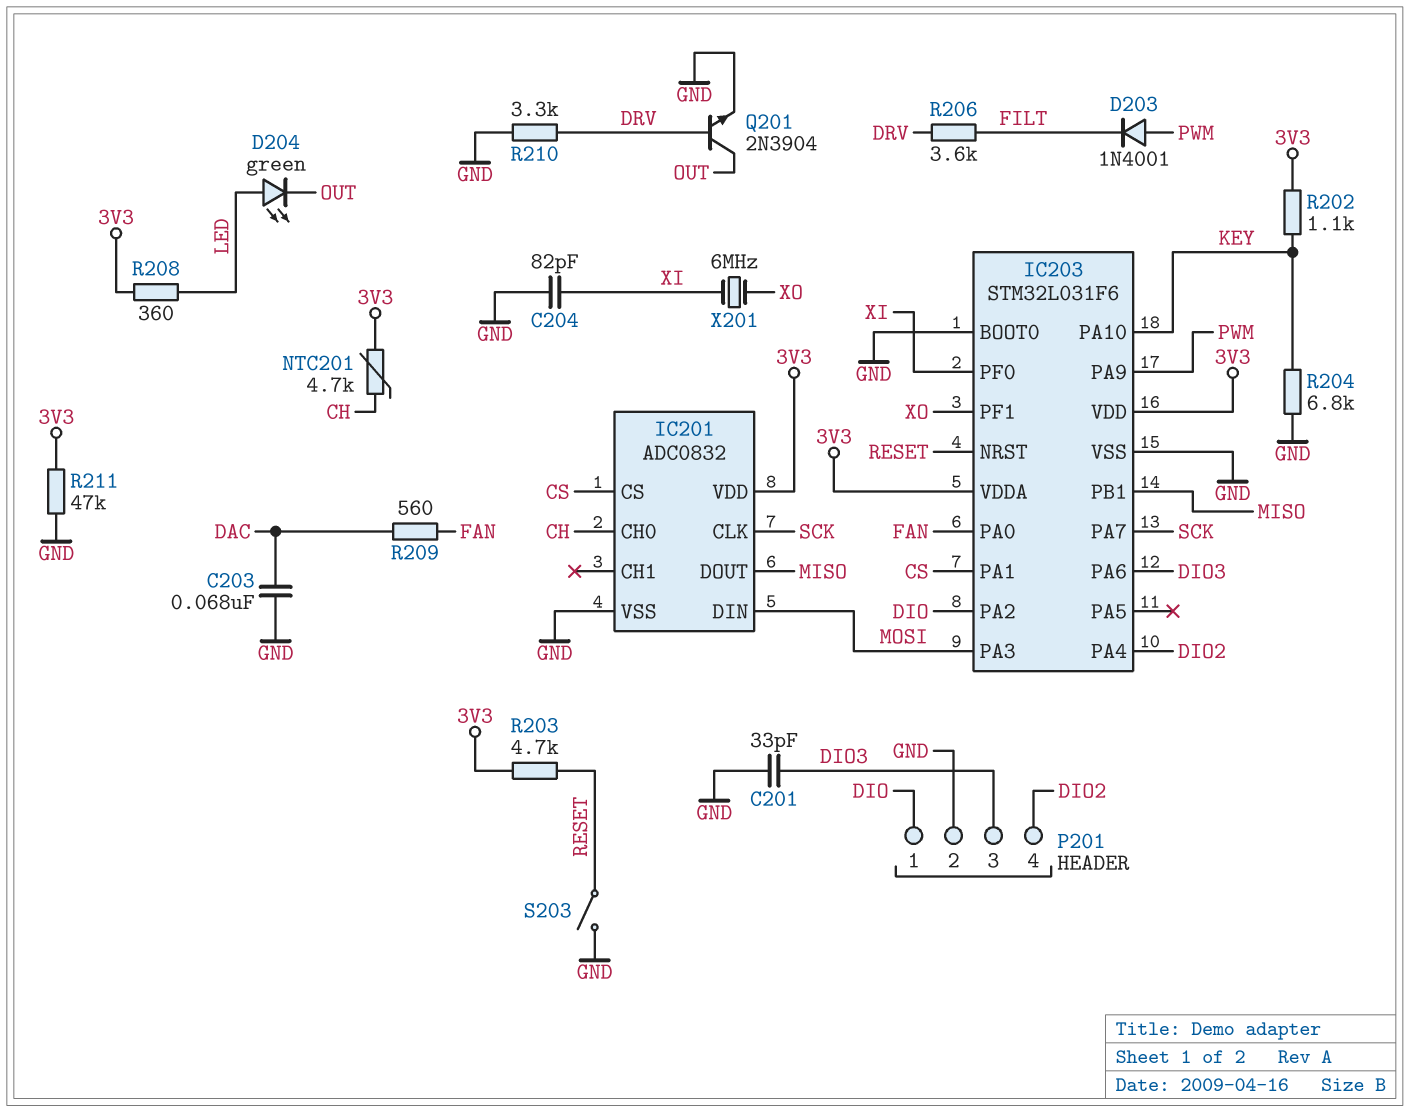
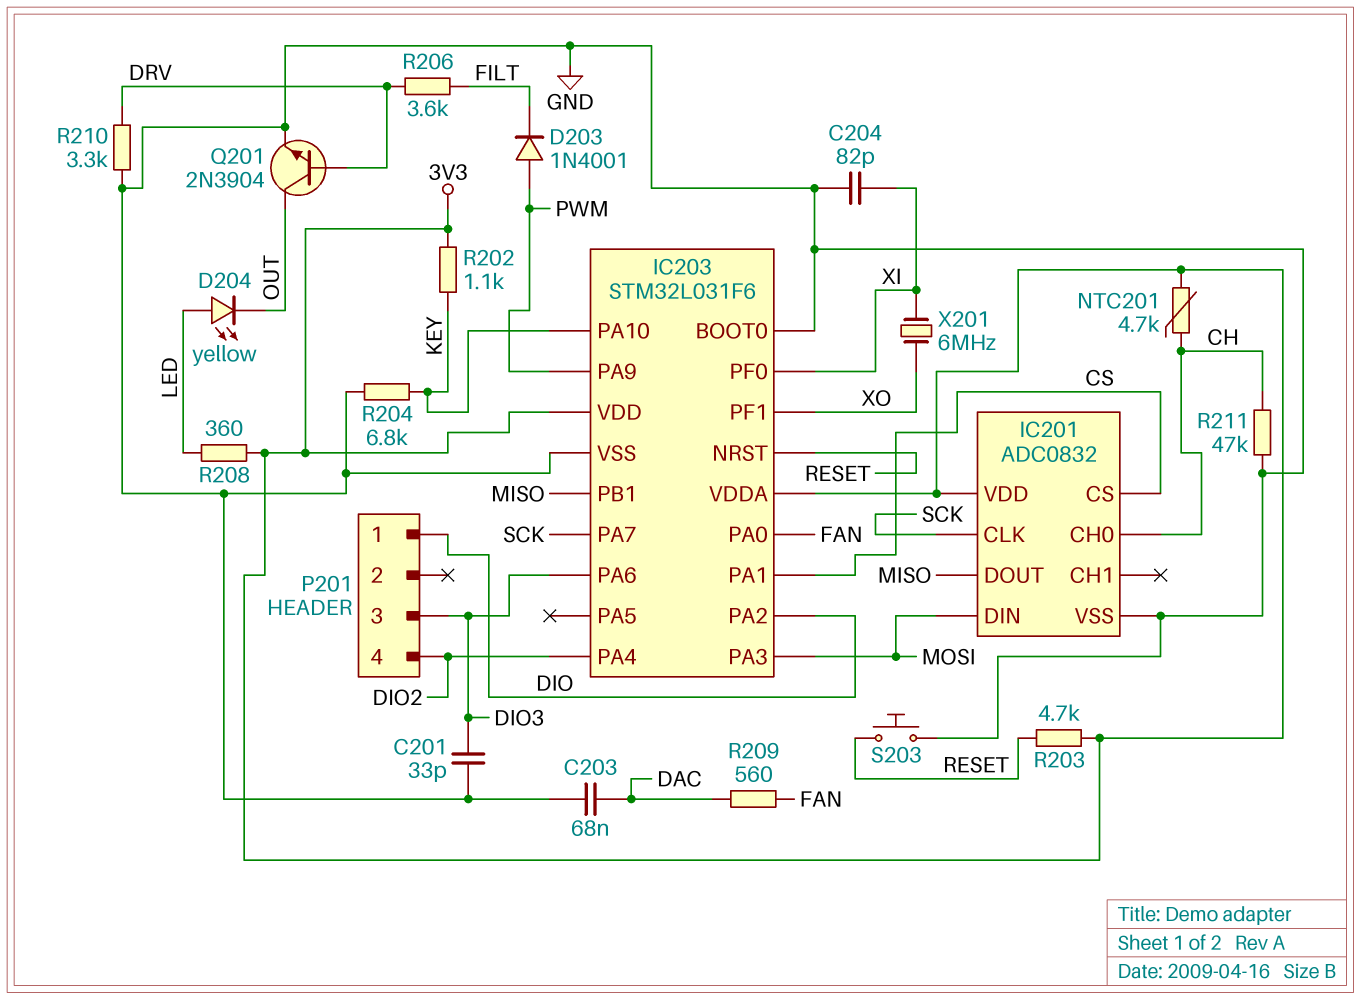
D204: LED green (A LED, K OUT) -> LED yellow (A LED, K OUT)
P201 pin 2: GND -> none
R211: 47k (3V3, GND) -> 47k (CH, GND)
S203: switch (GND, RESET) -> button (GND, RESET)

